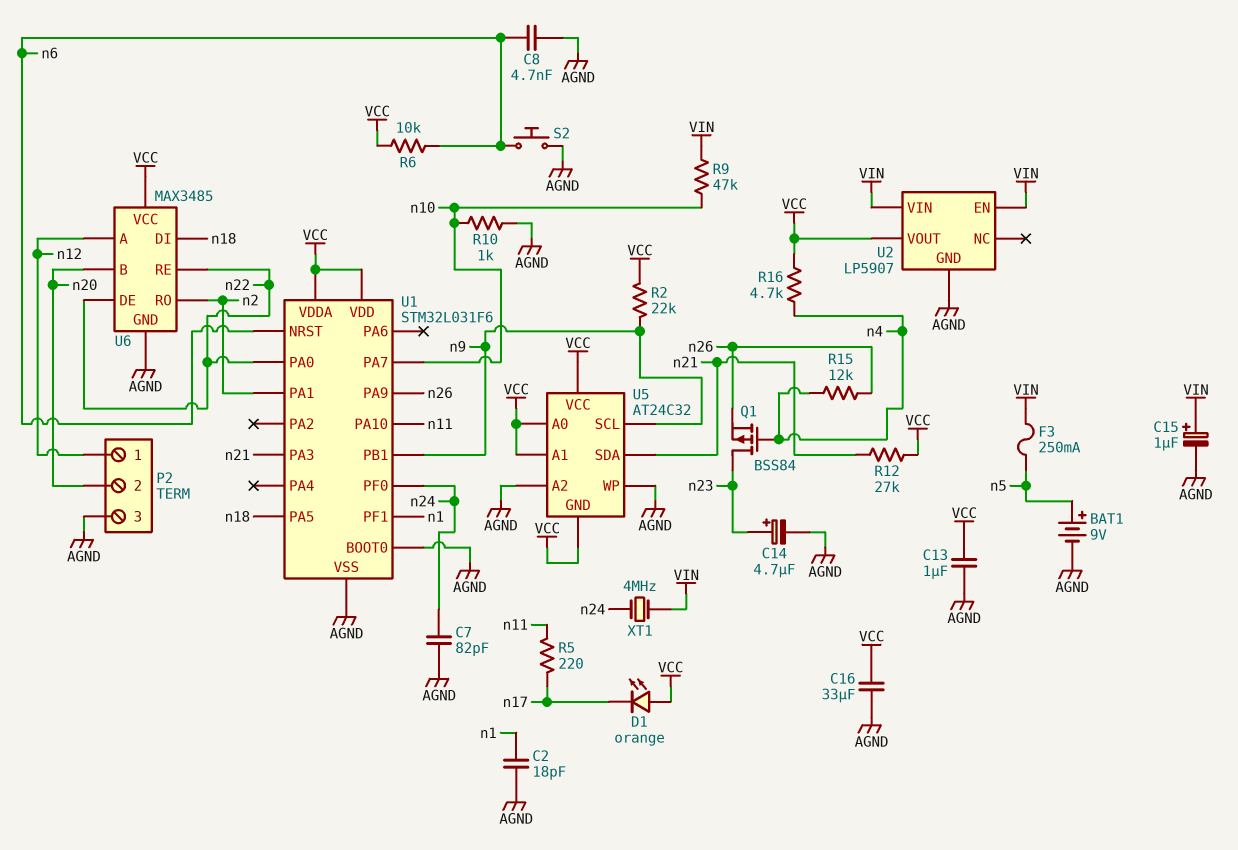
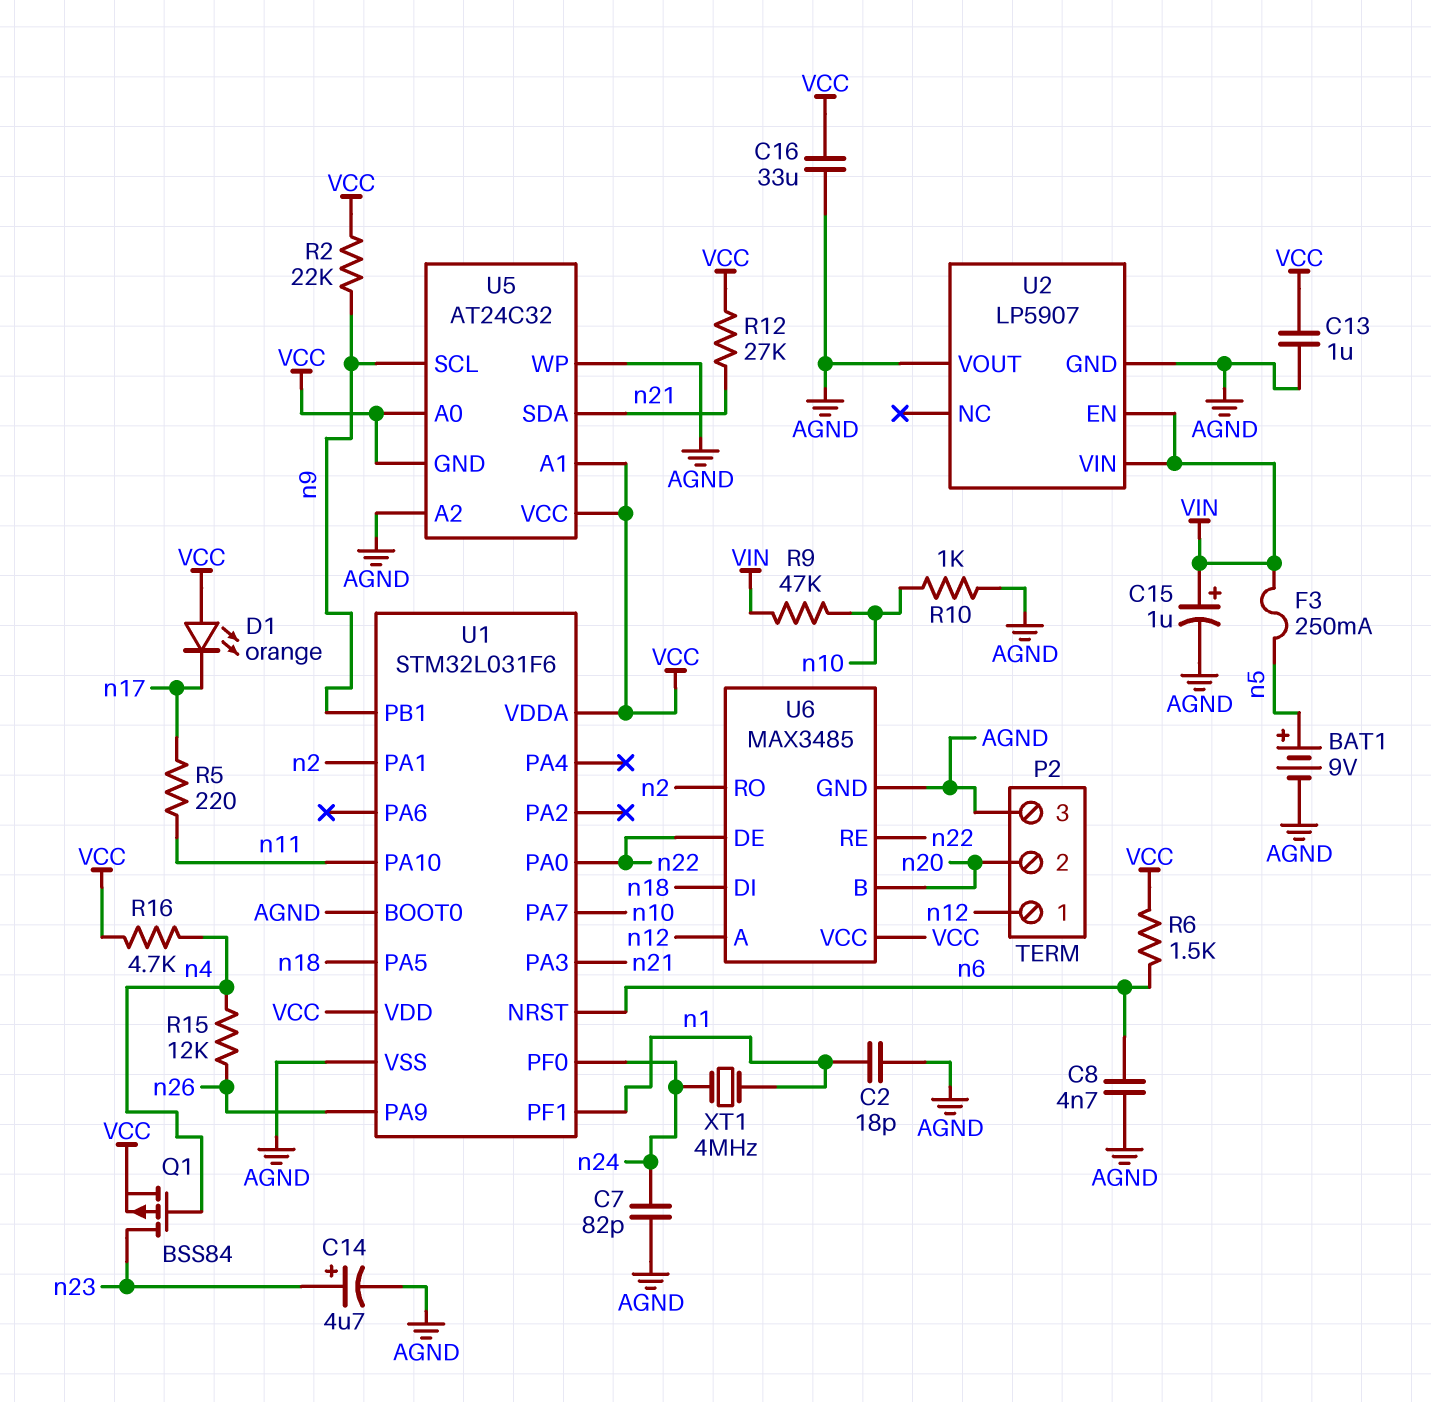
Q1: PMOS BSS84 (G n4, D n23, S n26) -> PMOS BSS84 (G n4, D n23, S VCC)
R6: 10k (VCC, n6) -> 1.5k (VCC, n6)
S2: button (AGND, n6) -> none
U2 pin VOUT: VCC -> AGND
XT1: 4MHz (VIN, n24) -> 4MHz (n1, n24)

